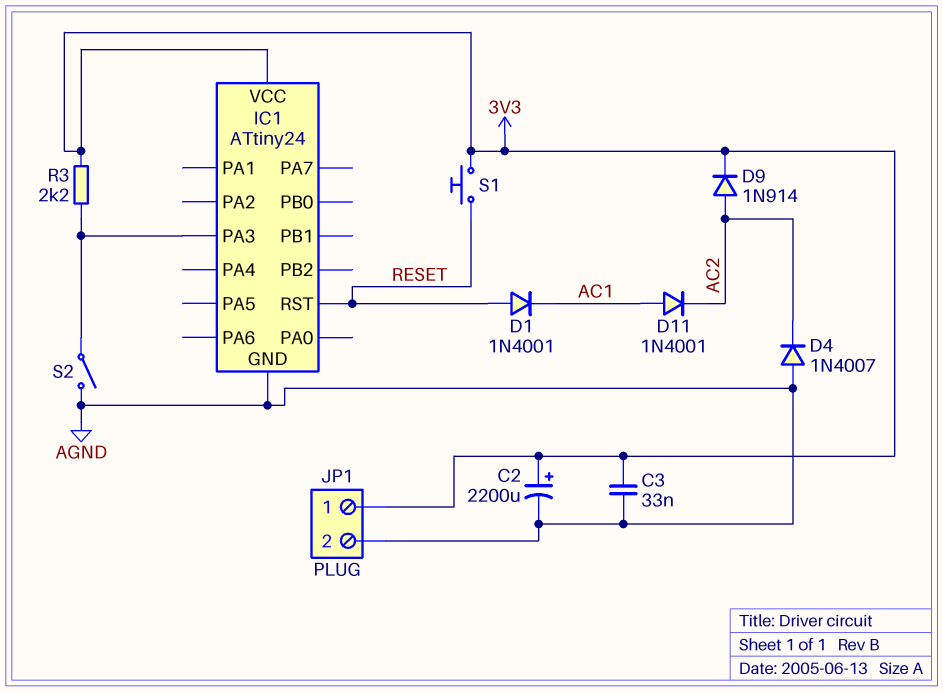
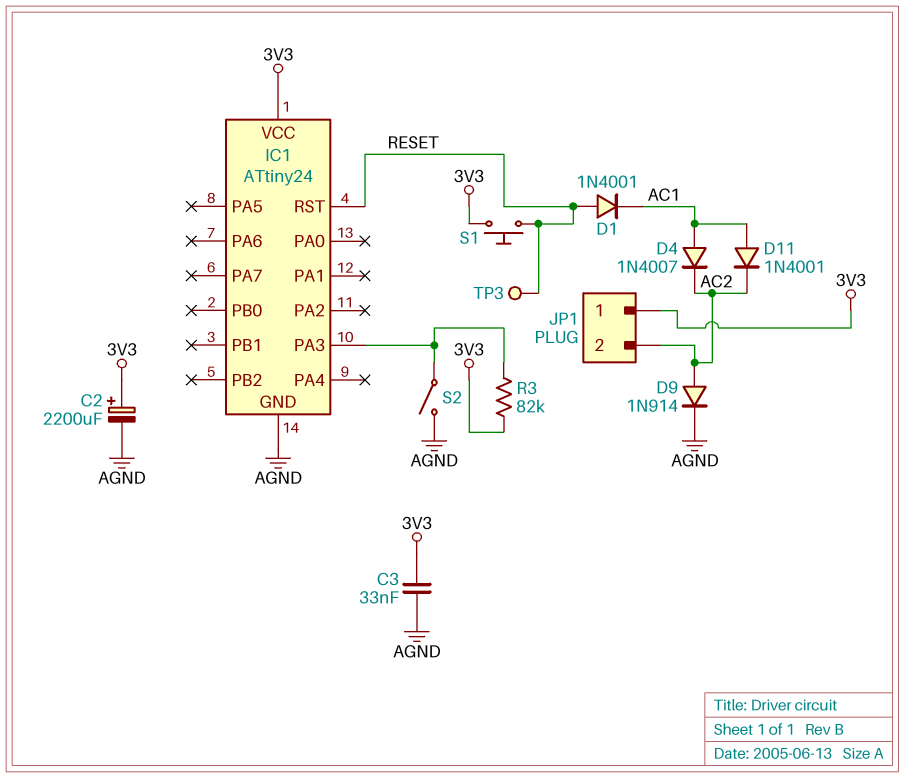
D4: diode 1N4007 (A AGND, K AC2) -> diode 1N4007 (A AC1, K AC2)
D9: diode 1N914 (A AC2, K 3V3) -> diode 1N914 (A AC2, K AGND)
JP1 pin 2: AGND -> AC2
R3: 2.2k (3V3, IC1/PA3) -> 82k (3V3, IC1/PA3)
TP3: none -> test point (RESET)

